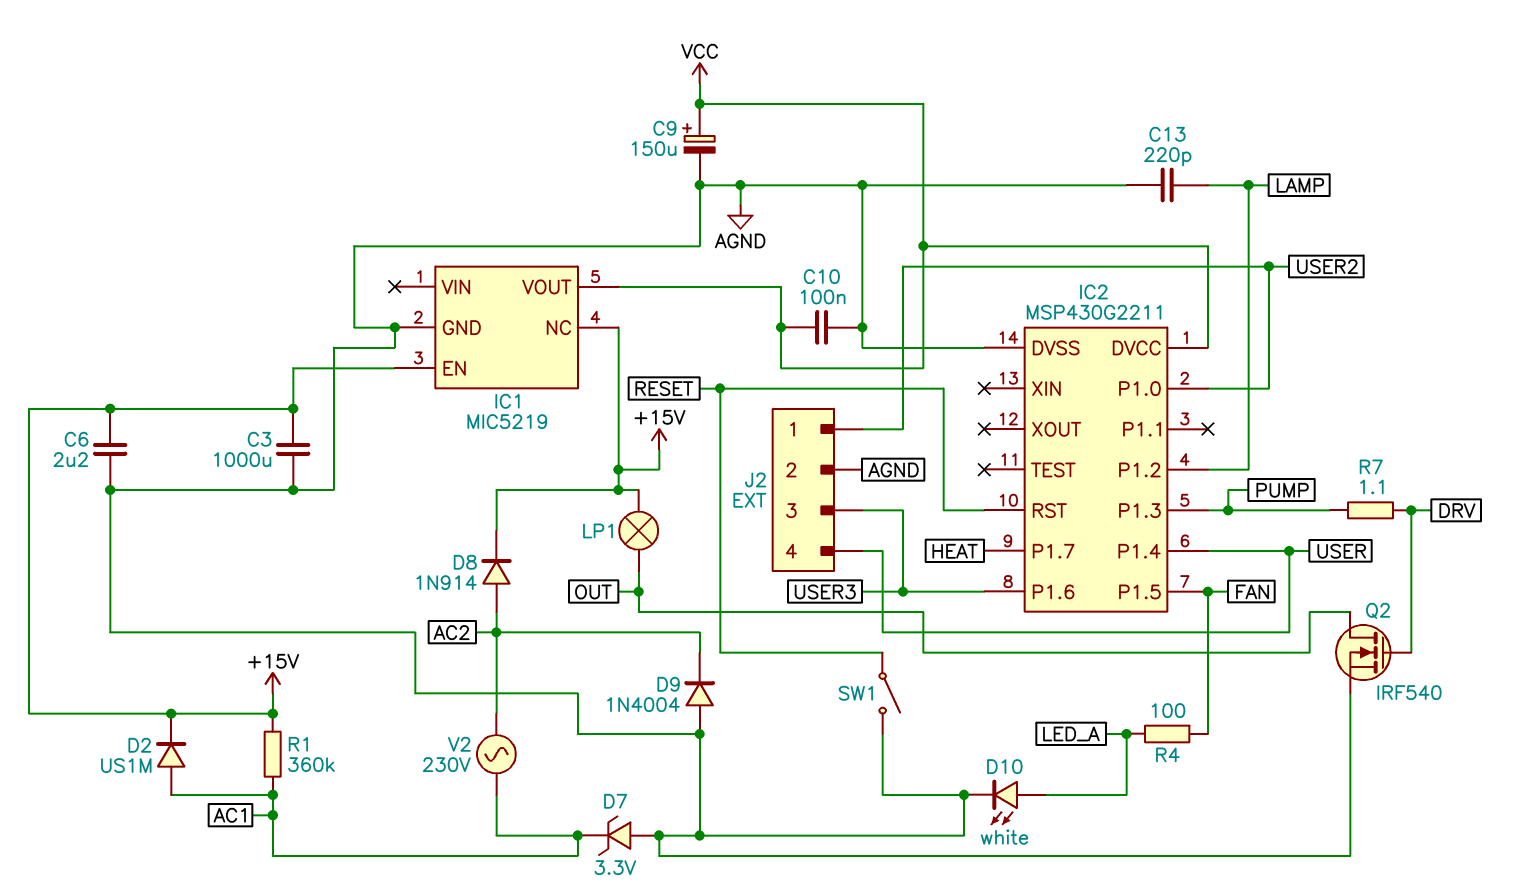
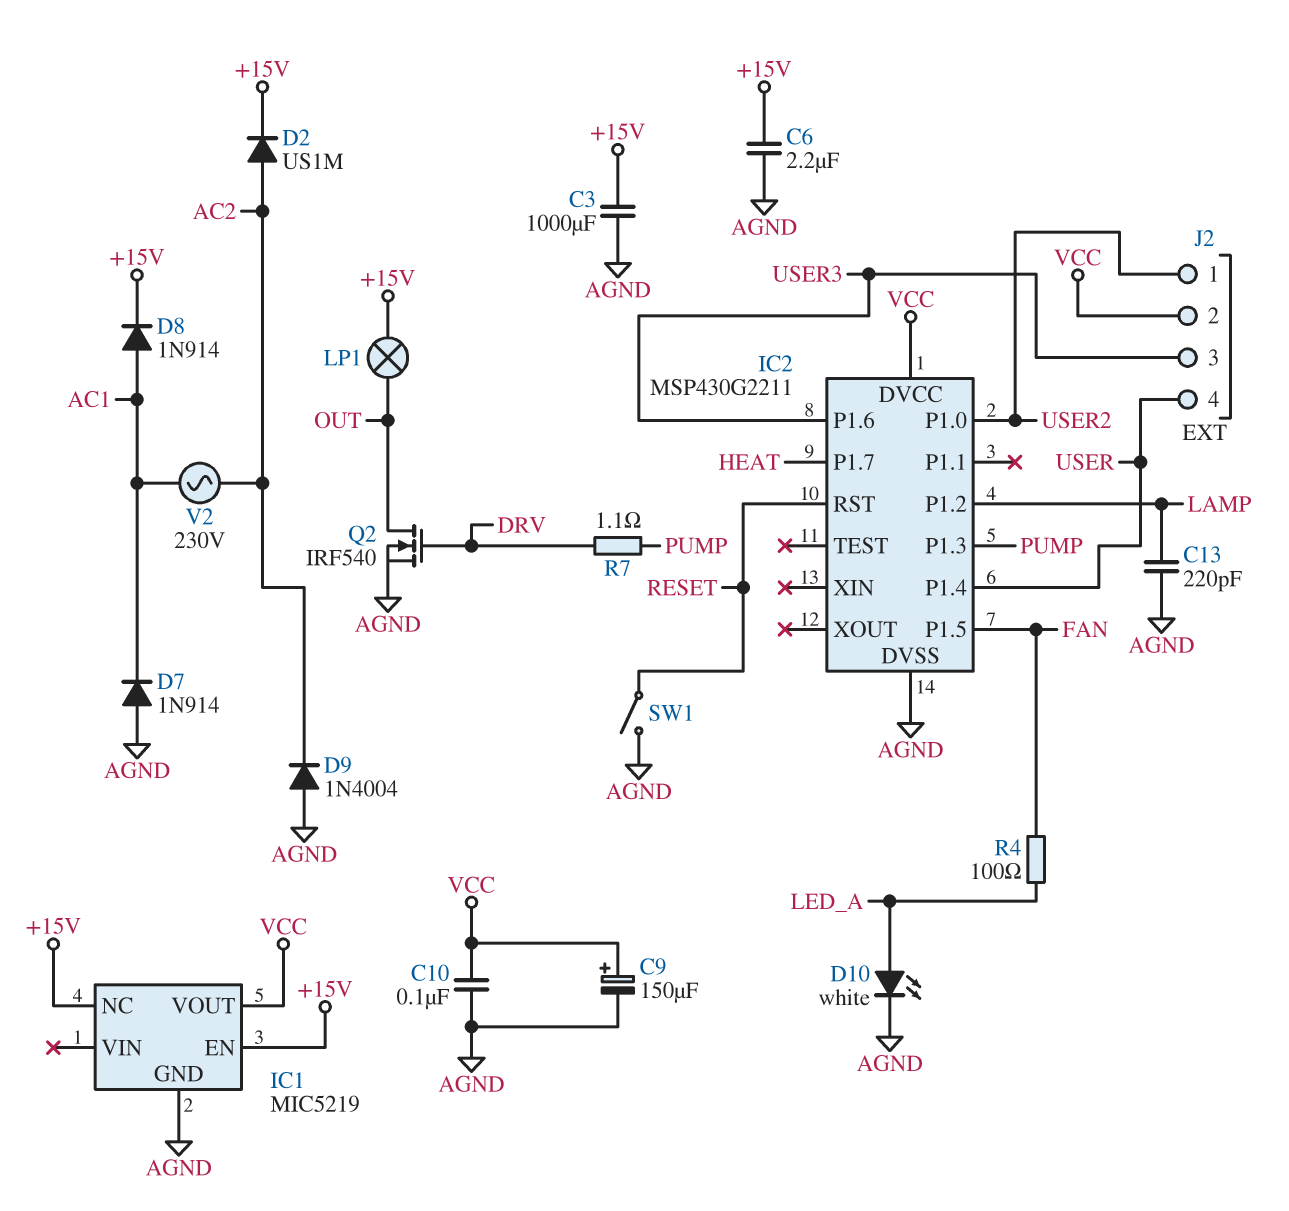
D2: diode US1M (A AC1, K +15V) -> diode US1M (A AC2, K +15V)
D7: zener 3.3V (A AGND, K AC1) -> diode 1N914 (A AGND, K AC1)
D8: diode 1N914 (A AC2, K +15V) -> diode 1N914 (A AC1, K +15V)
J2 pin 2: AGND -> VCC
R1: 360k (+15V, AC1) -> none

